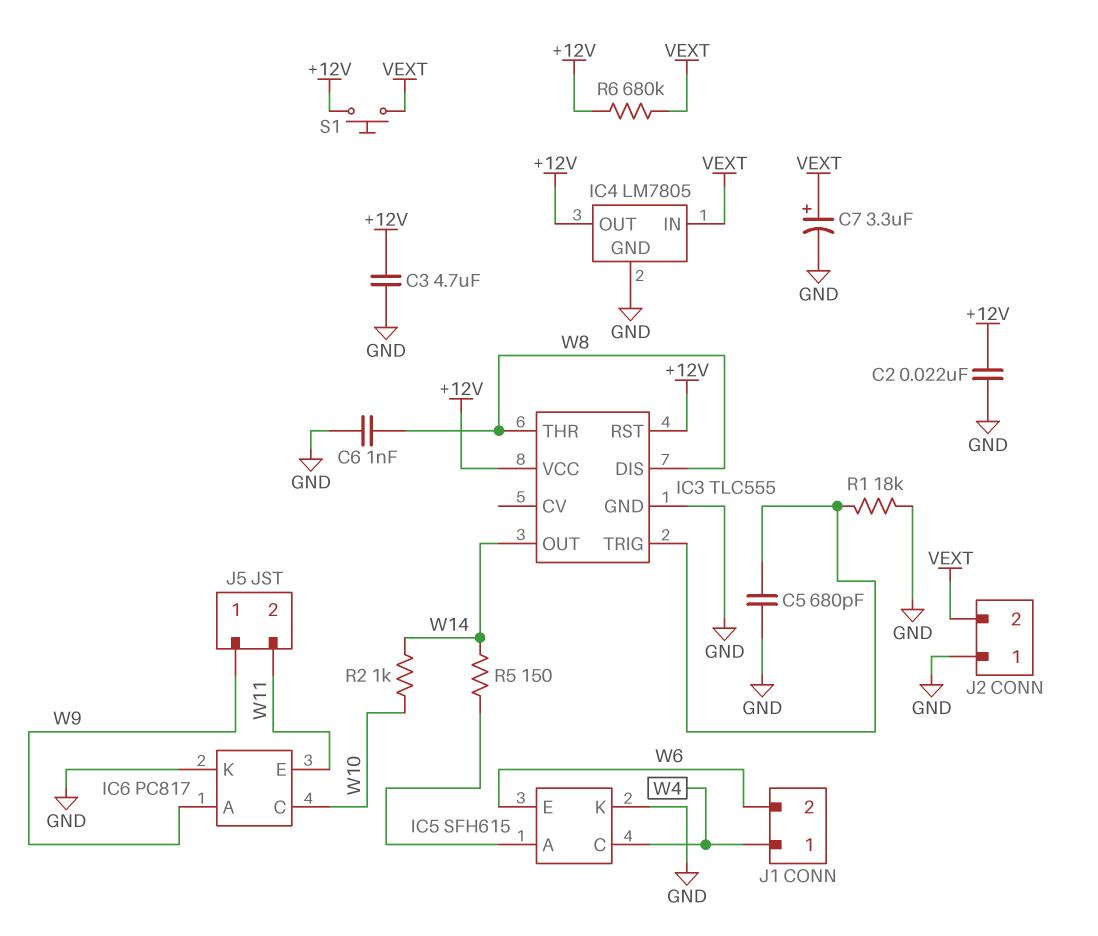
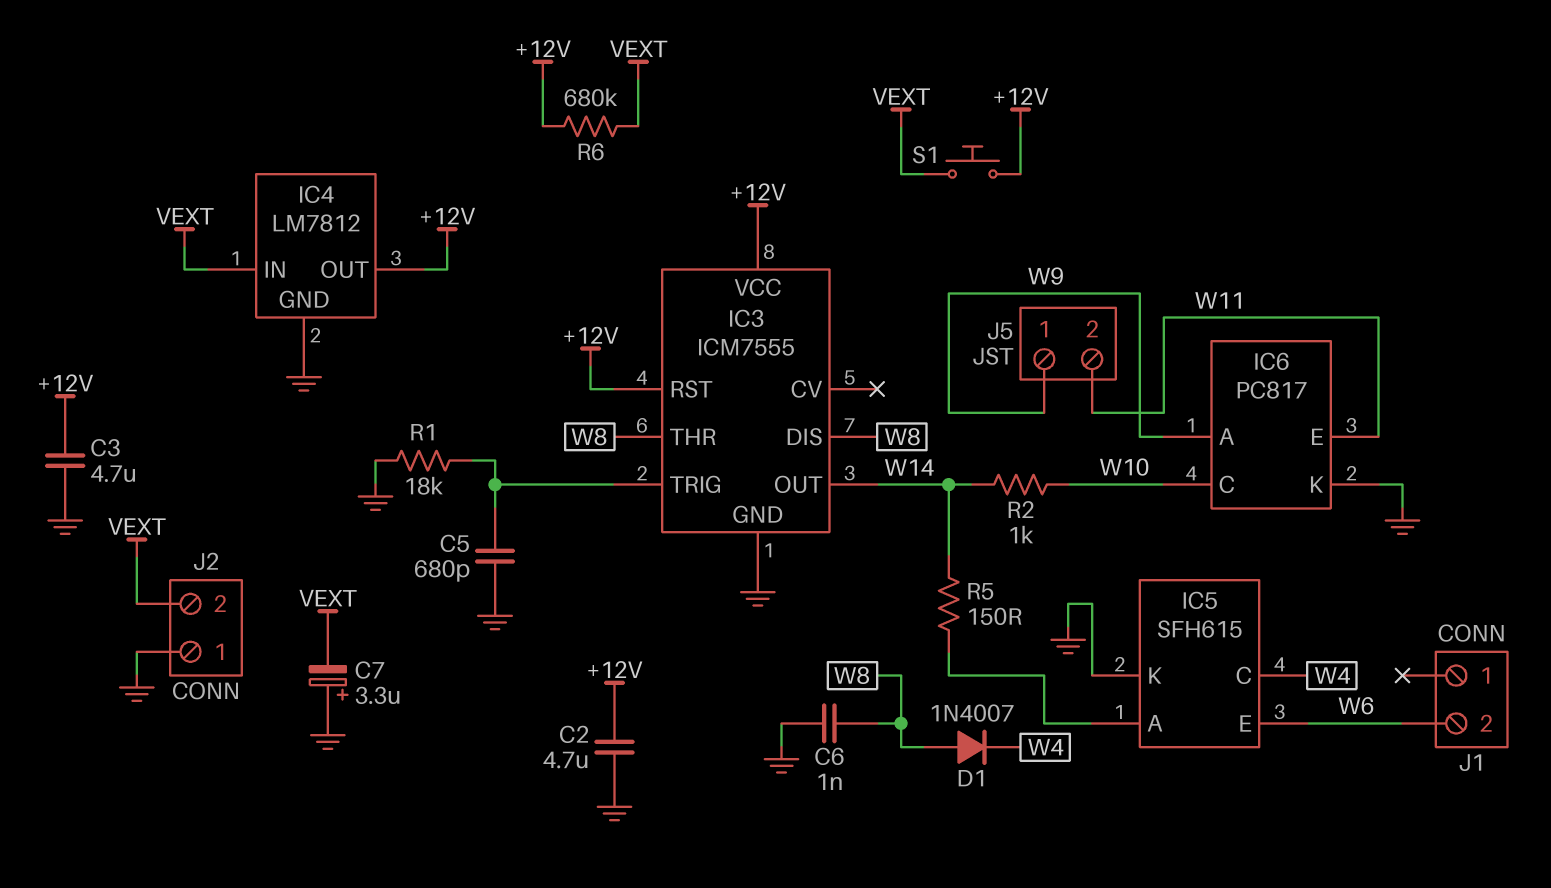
C2: 22nF (+12V, GND) -> 4.7uF (+12V, GND)
C7: 3.3uF (plus VEXT, minus GND) -> 3.3uF (plus GND, minus VEXT)
D1: none -> diode 1N4007 (A W8, K W4)
IC3: TLC555 -> ICM7555
IC4: LM7805 -> LM7812
J1 pin 1: W4 -> none

